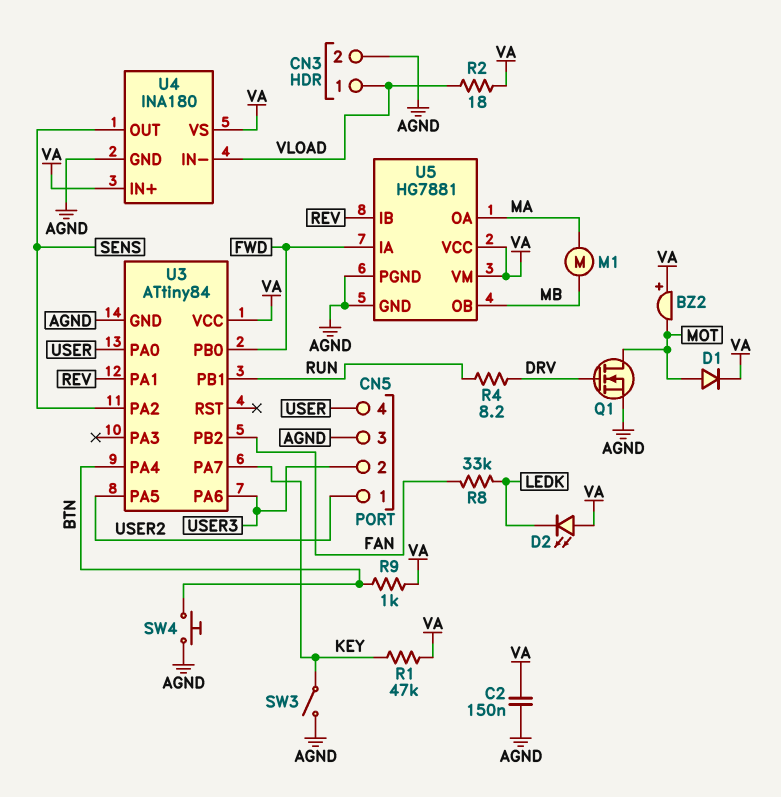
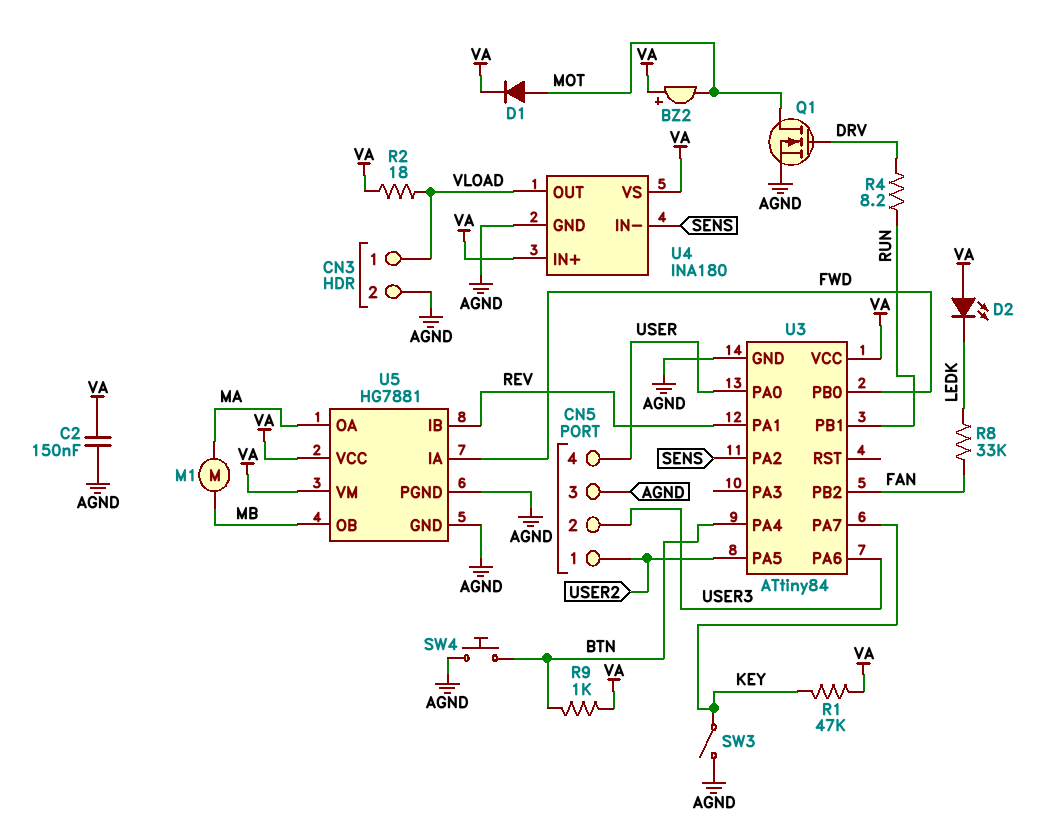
U4 pin IN-: VLOAD -> SENS
U4 pin OUT: SENS -> VLOAD

